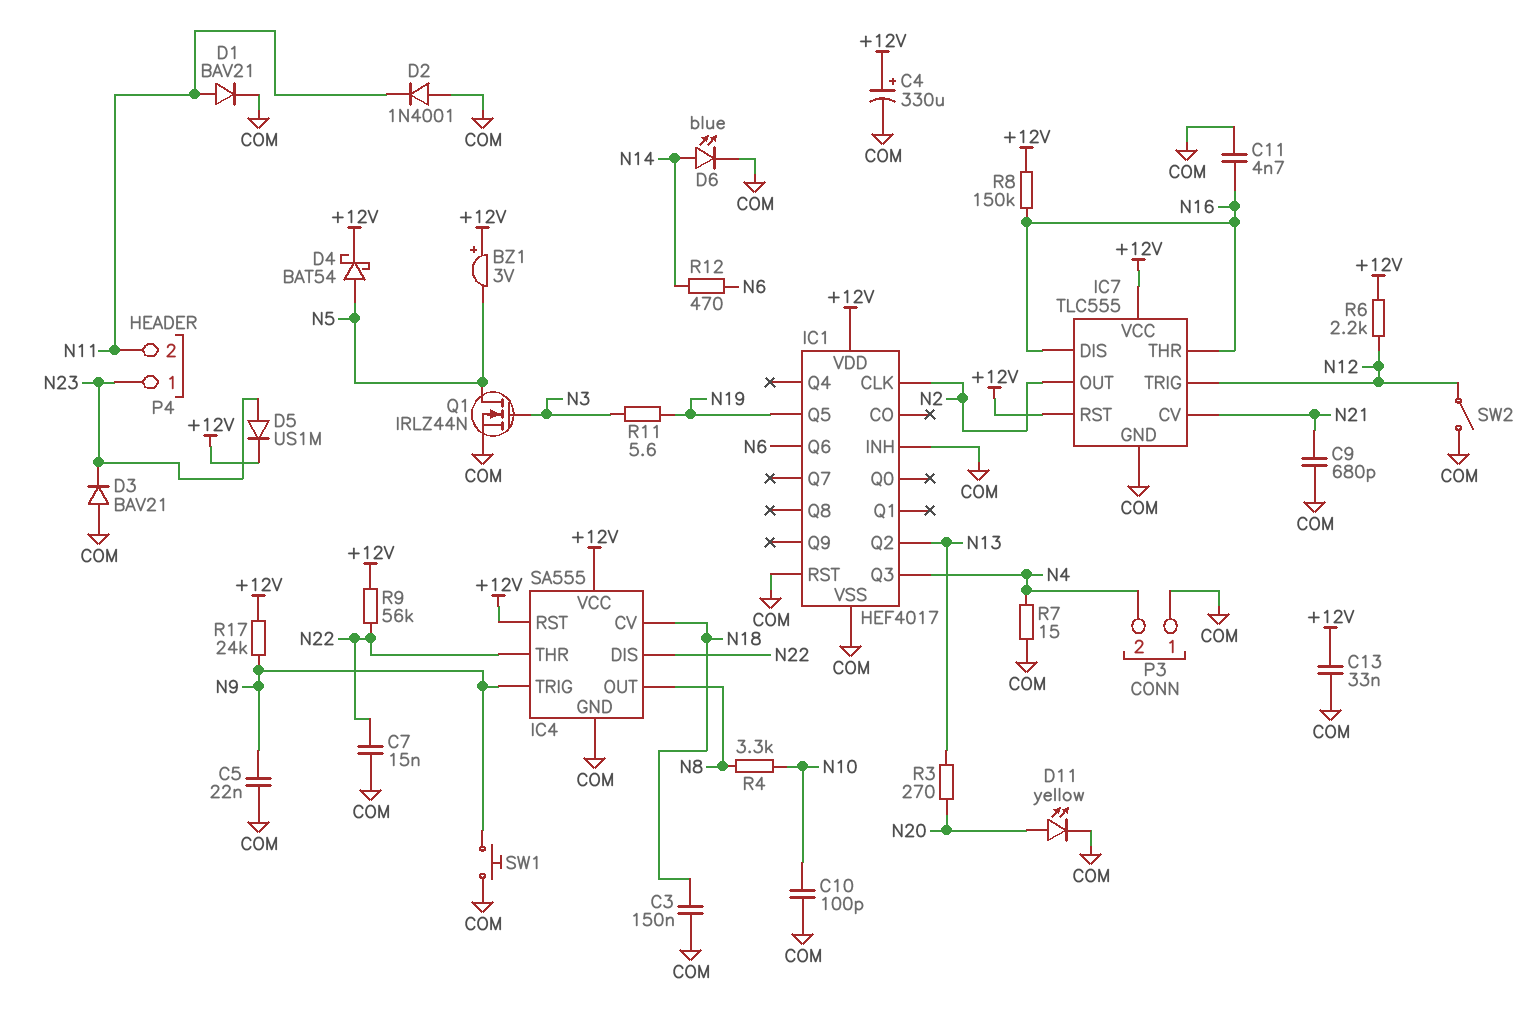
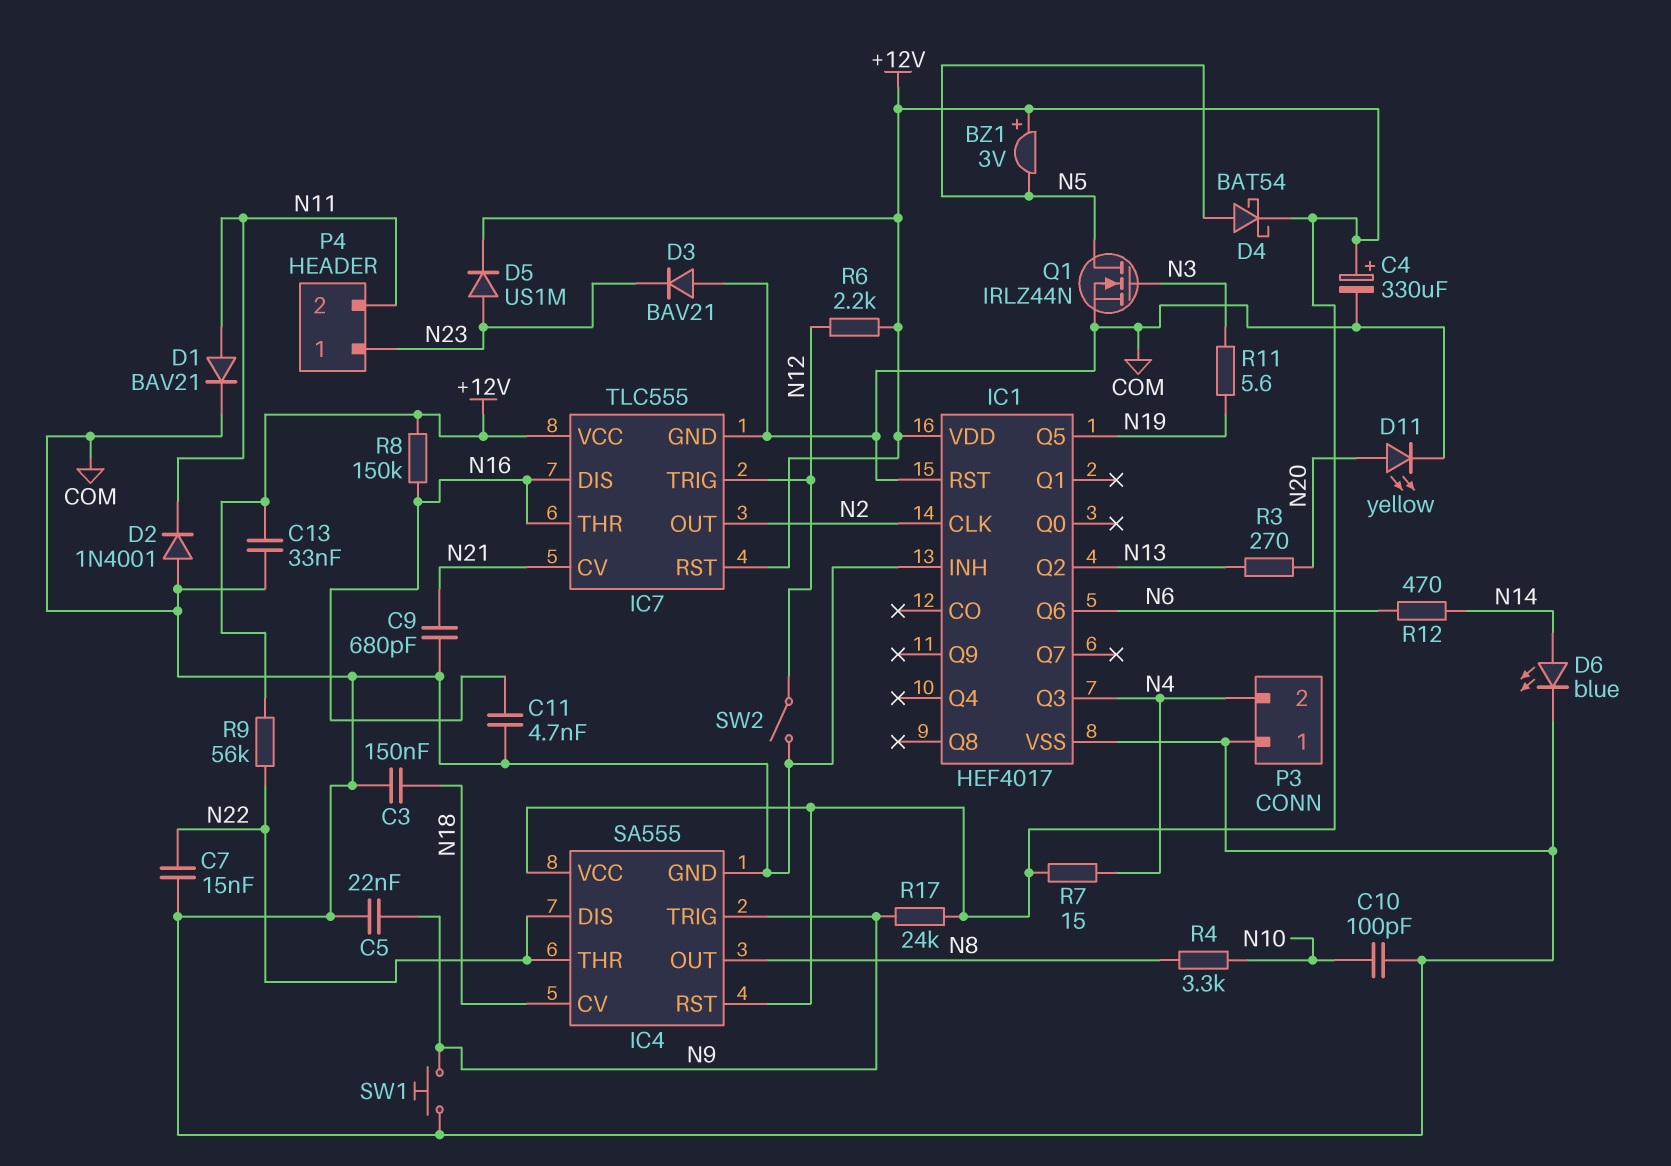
R7: 15 (COM, N4) -> 15 (+12V, N4)

